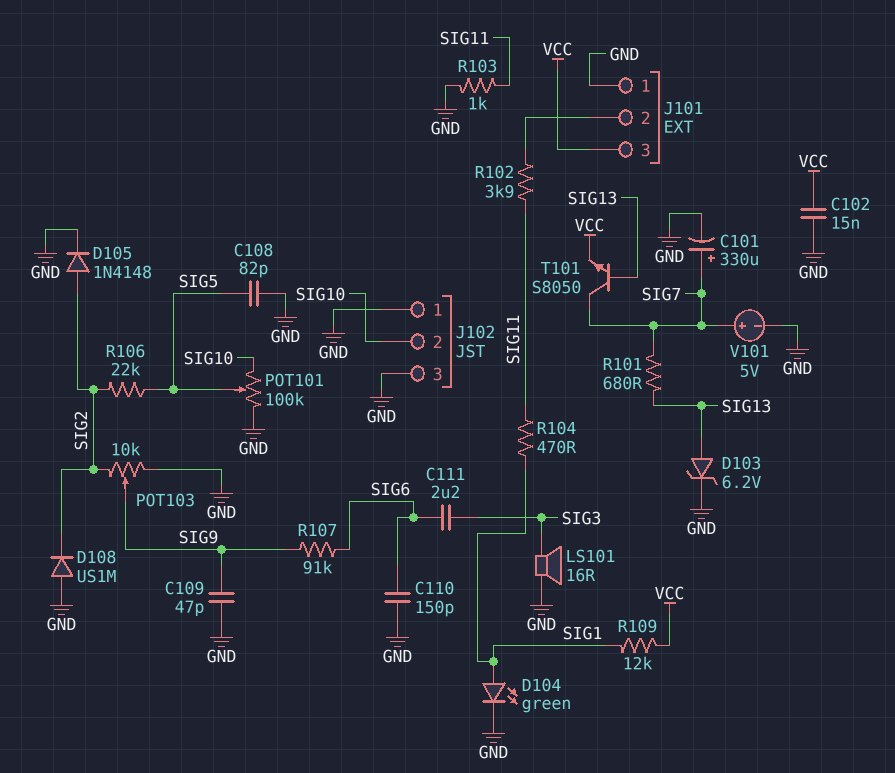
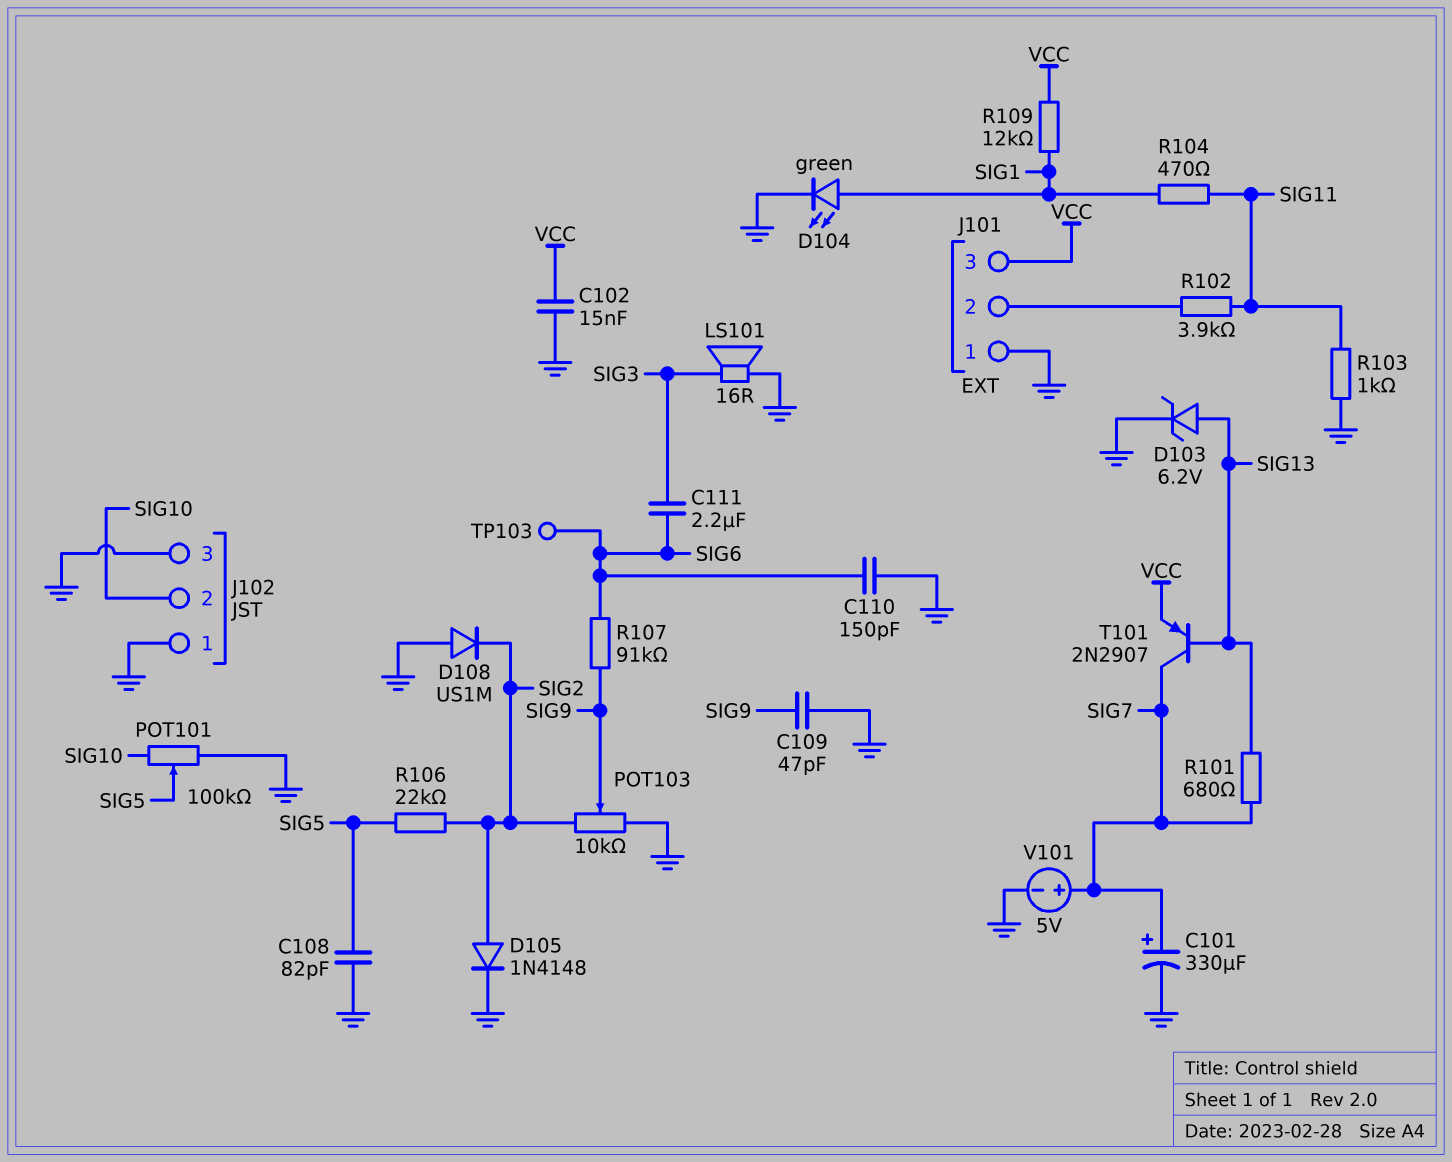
T101: NPN S8050 (B SIG13, C SIG7, E VCC) -> PNP 2N2907 (B SIG13, C SIG7, E VCC)
TP103: none -> test point (SIG6)

